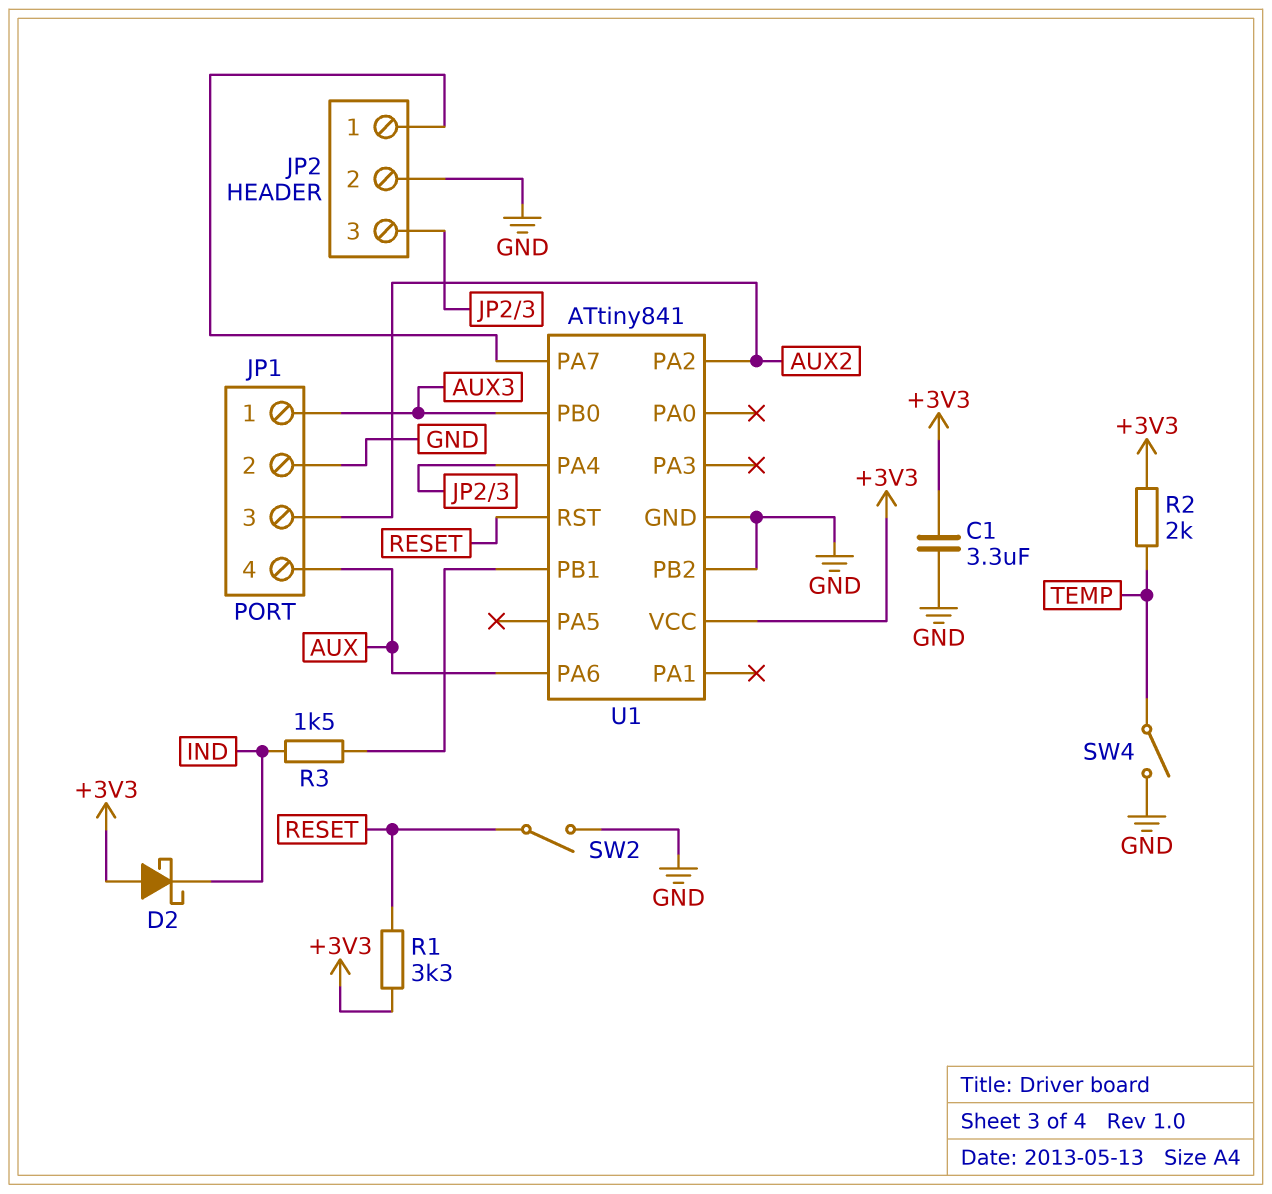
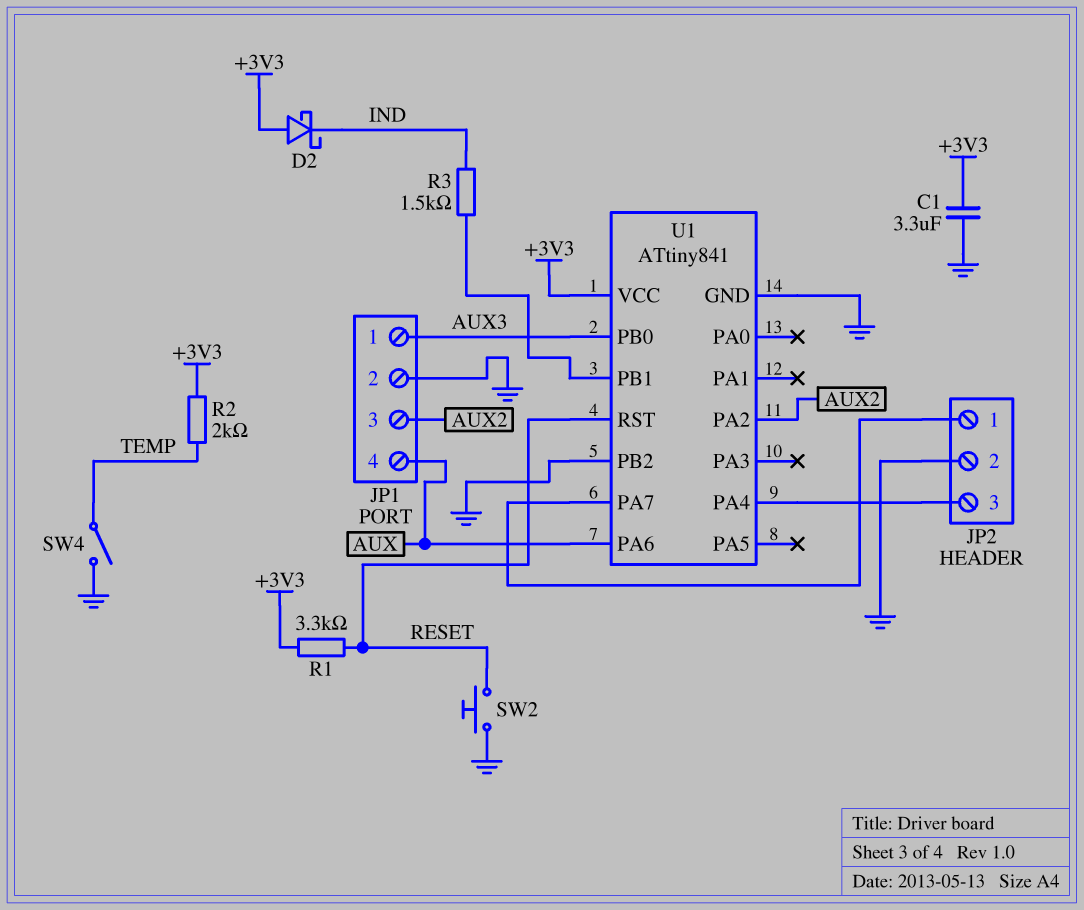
SW2: switch (GND, RESET) -> button (GND, RESET)

